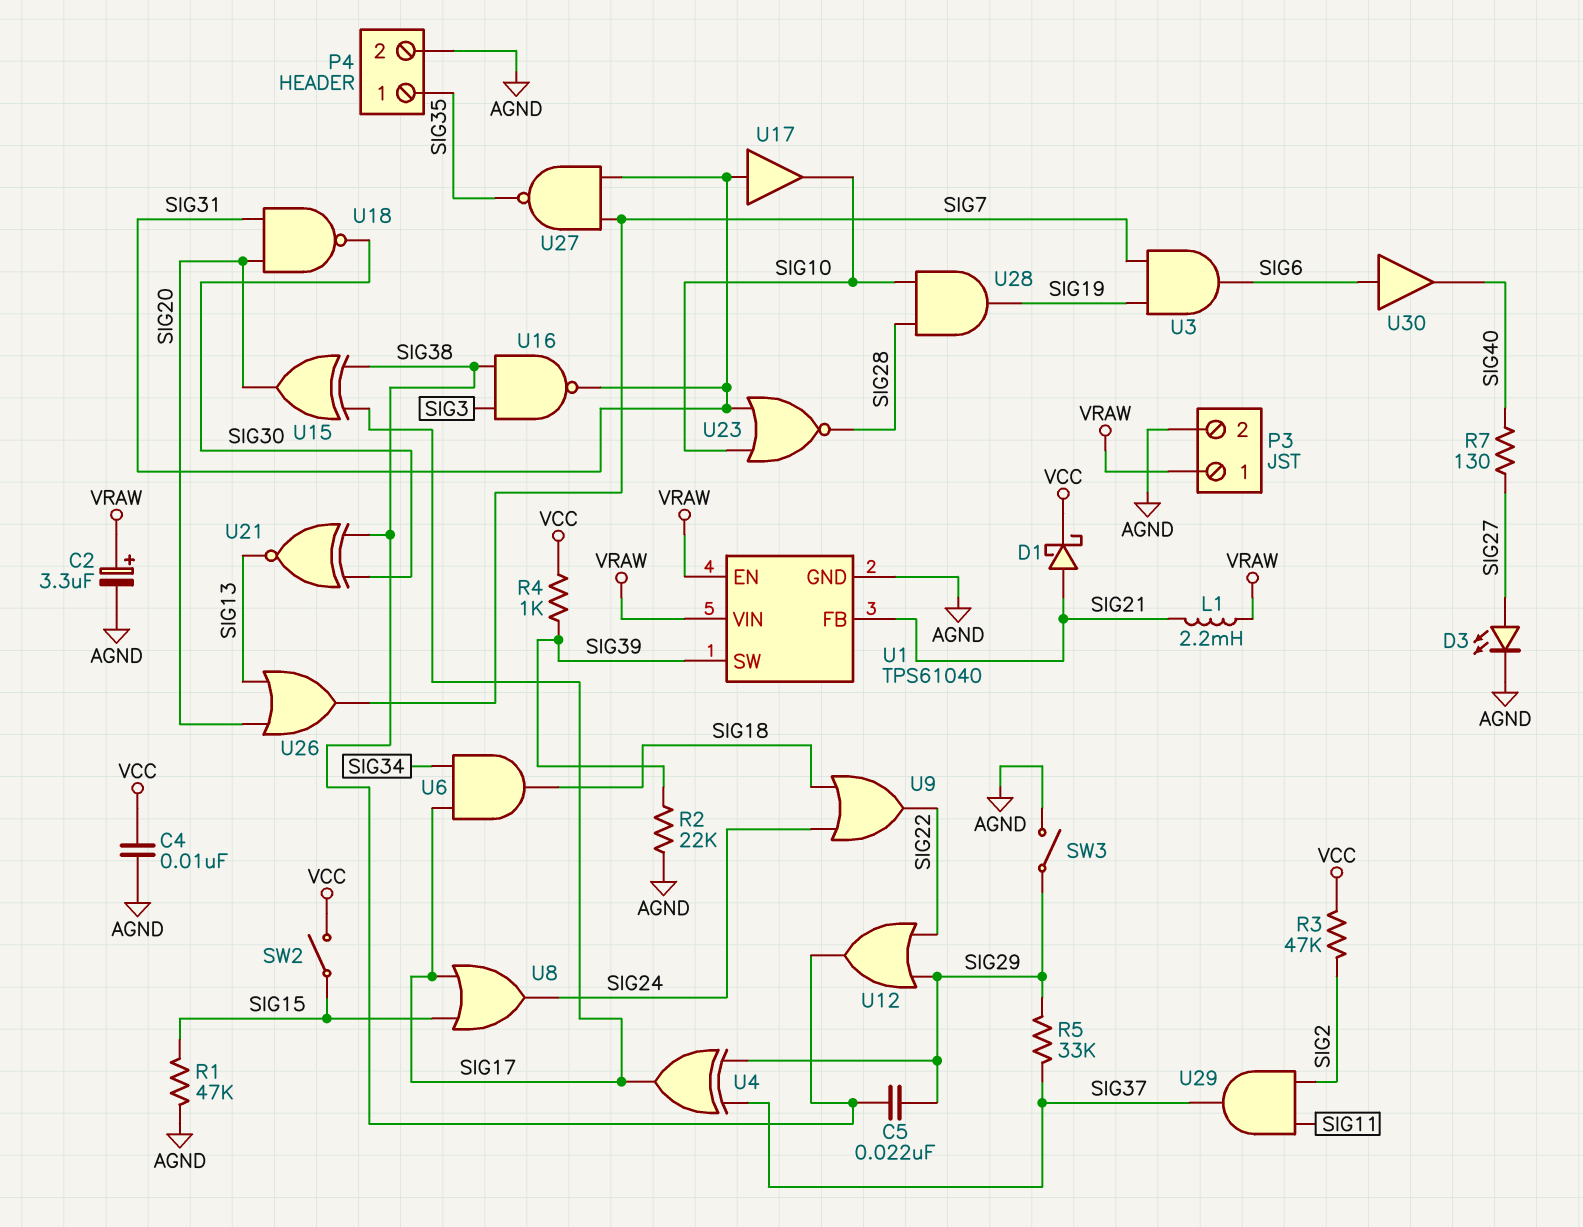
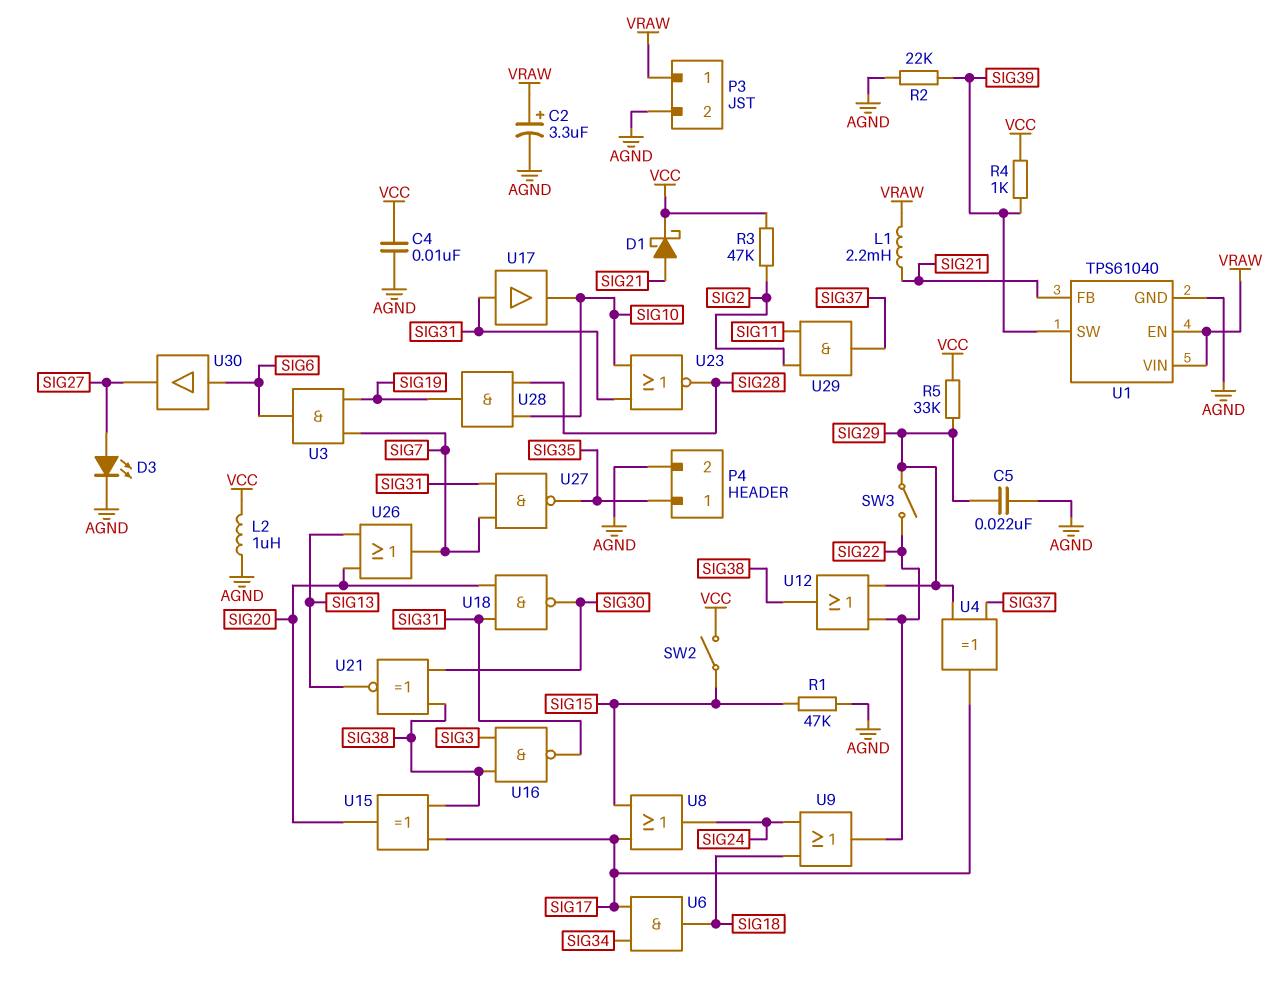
C5: 22nF (SIG29, SIG38) -> 22nF (AGND, SIG29)
L2: none -> 1uH (AGND, VCC)
R5: 33k (SIG29, SIG37) -> 33k (SIG29, VCC)
R7: 130 (SIG27, SIG40) -> none
SW3: switch (AGND, SIG29) -> switch (SIG22, SIG29)
U30: buffer (in SIG6, out SIG40) -> buffer (in SIG6, out SIG27)

